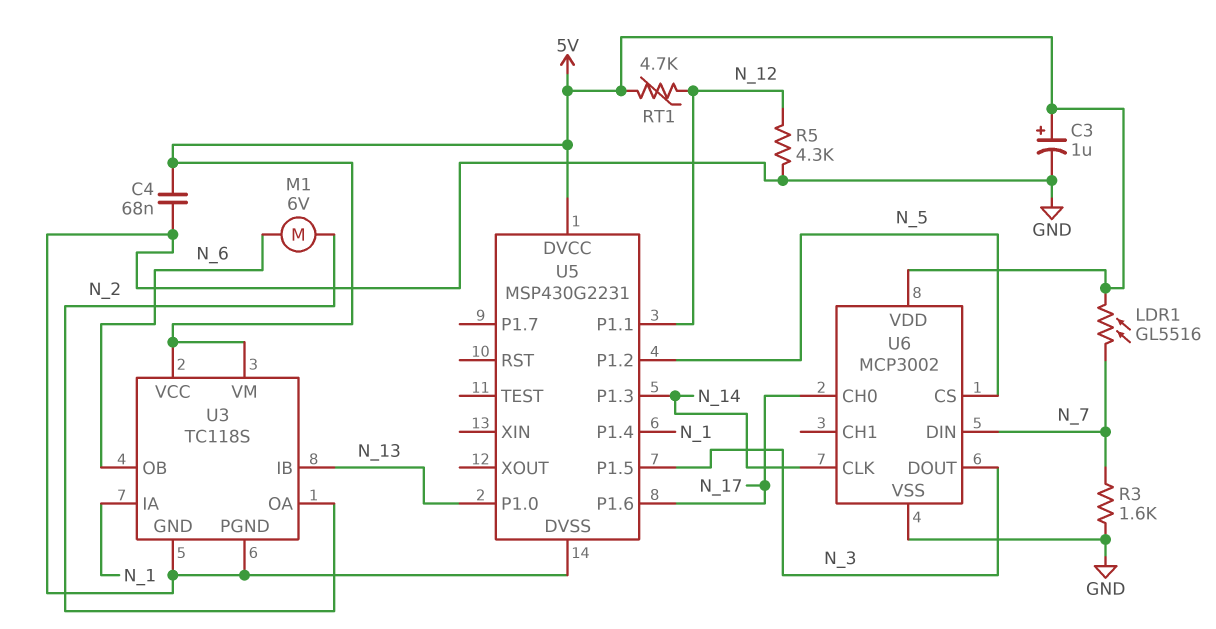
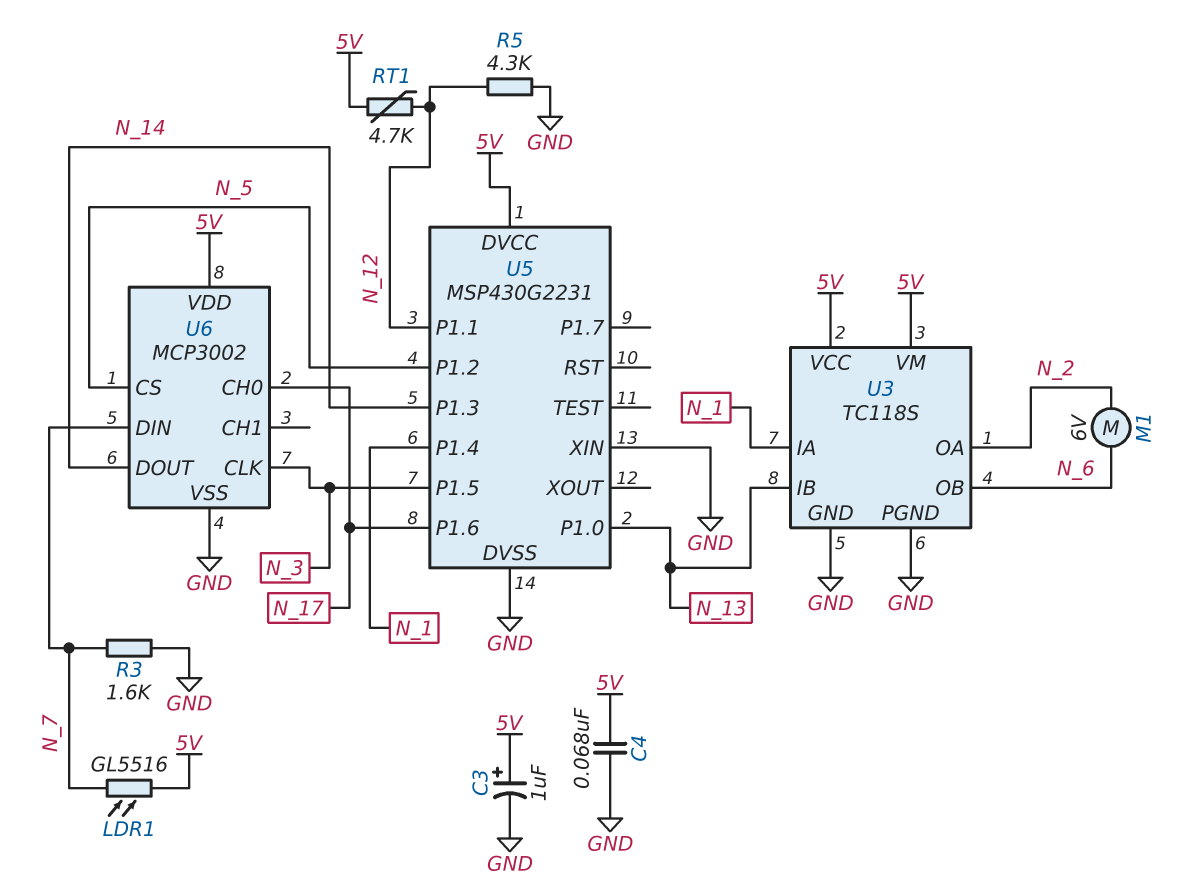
U5 pin XIN: none -> GND
U6 pin CLK: N_14 -> N_3
U6 pin DOUT: N_3 -> N_14

